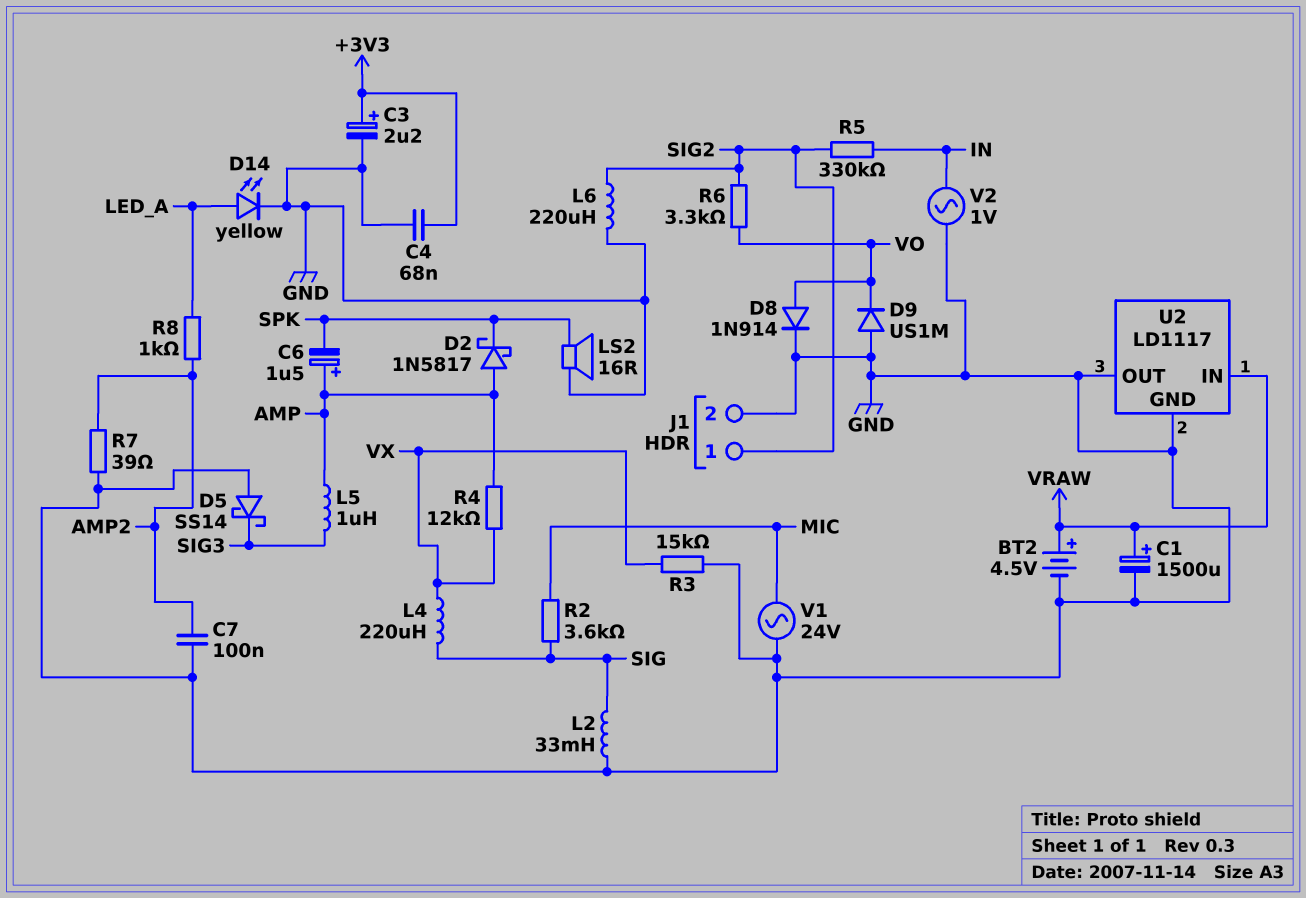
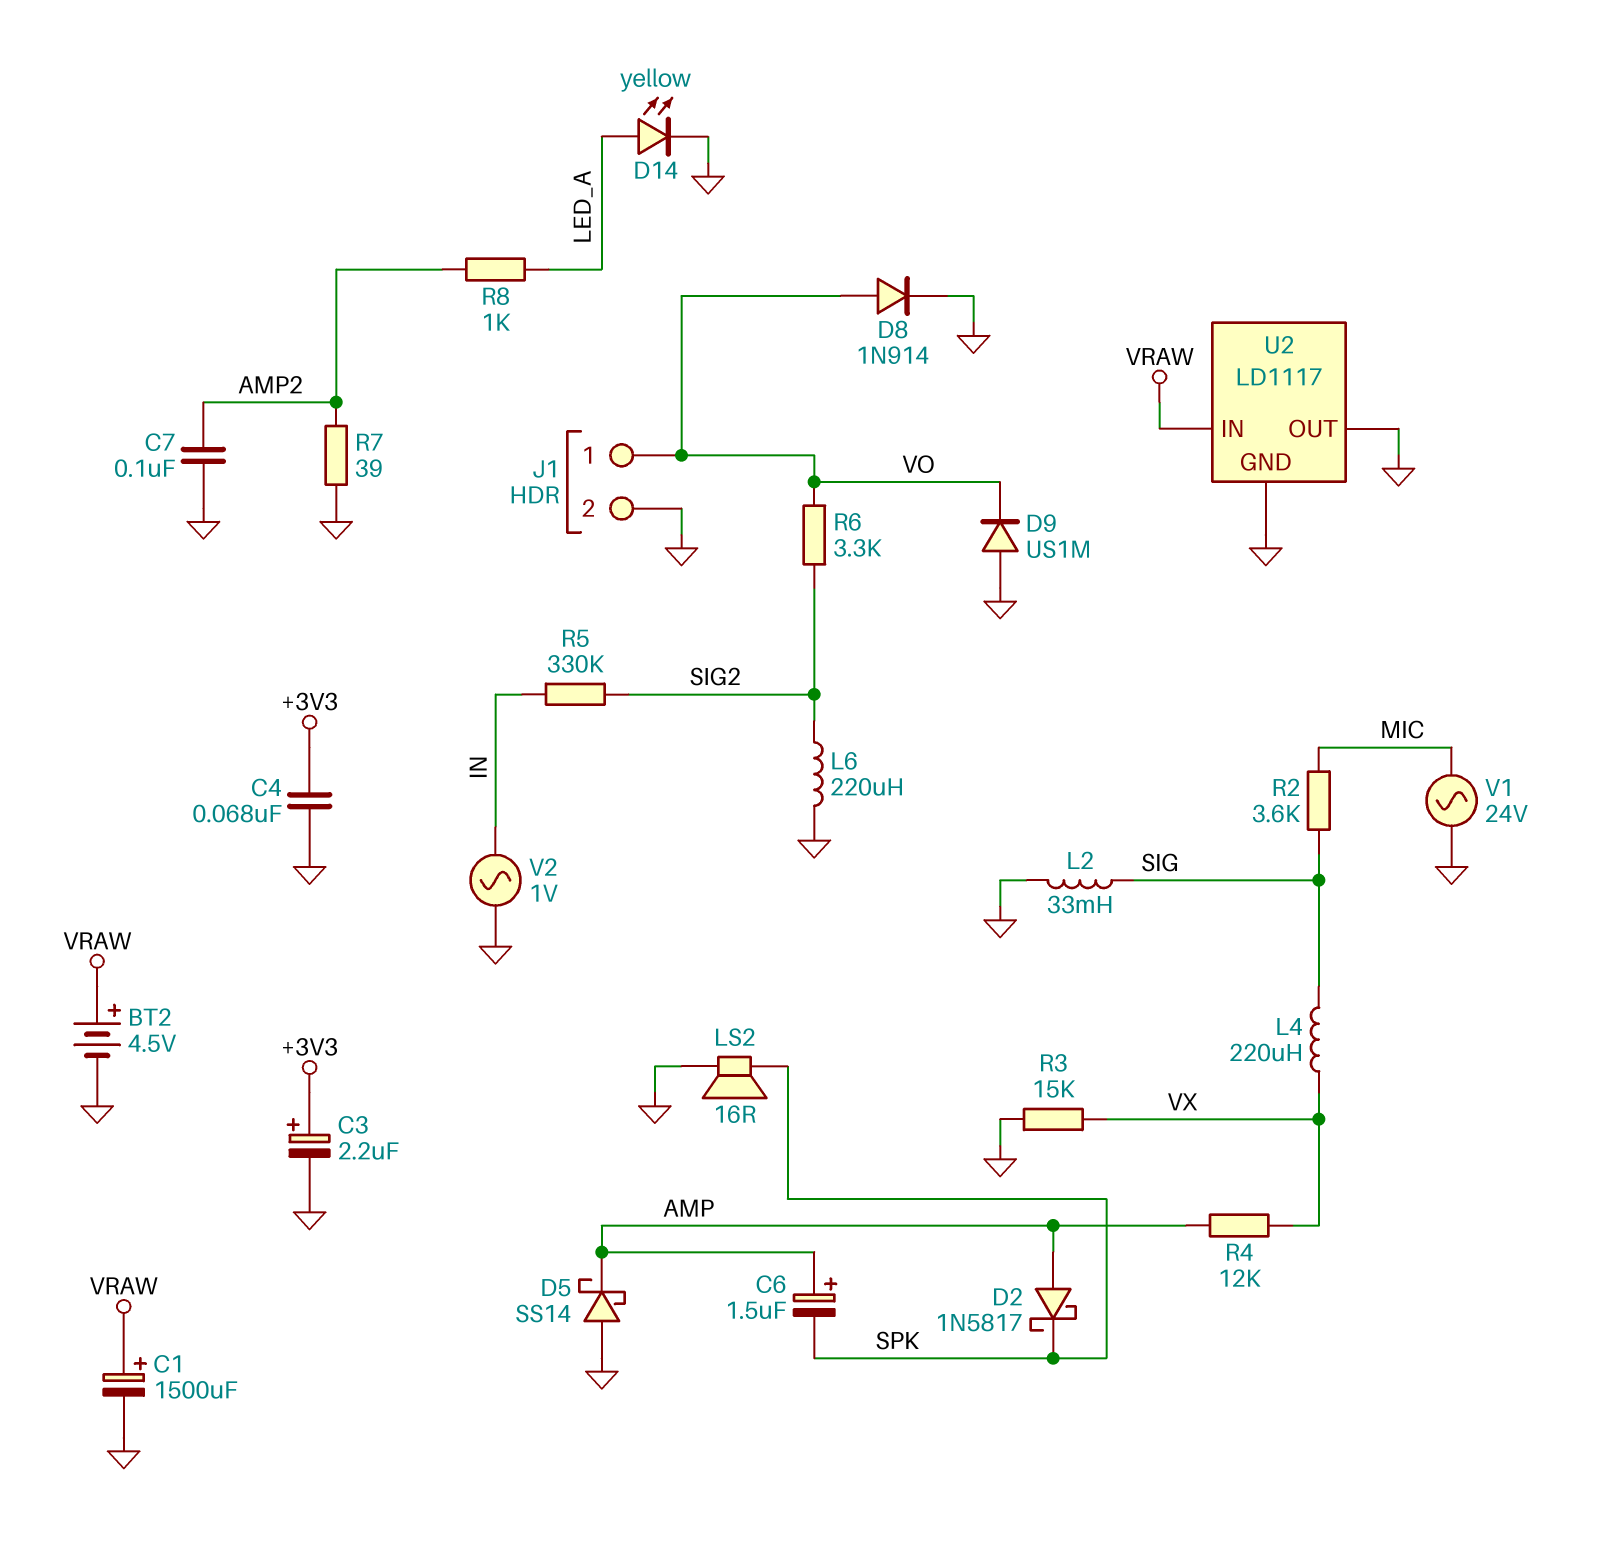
D5: schottky SS14 (A GND, K SIG3) -> schottky SS14 (A GND, K AMP)
J1 pin 1: SIG2 -> VO
L5: 1uH (AMP, SIG3) -> none

